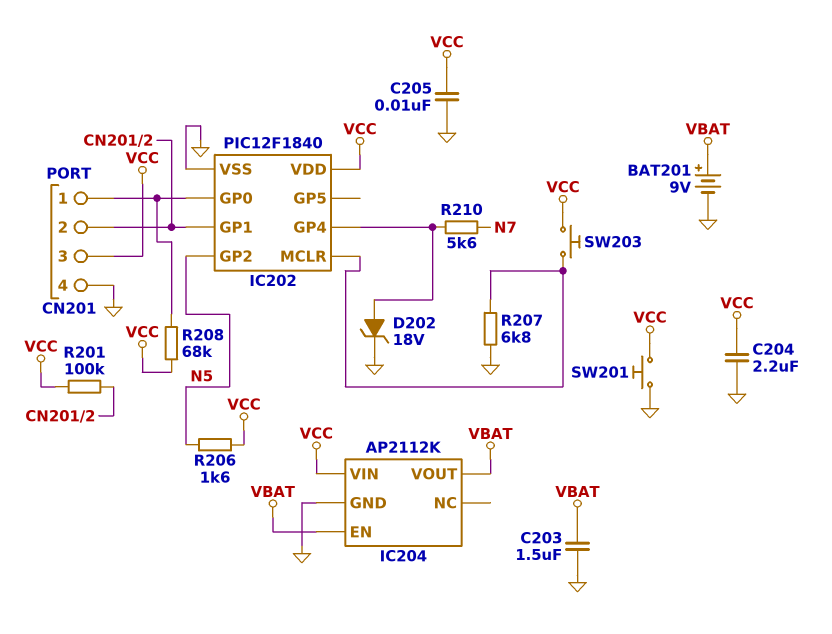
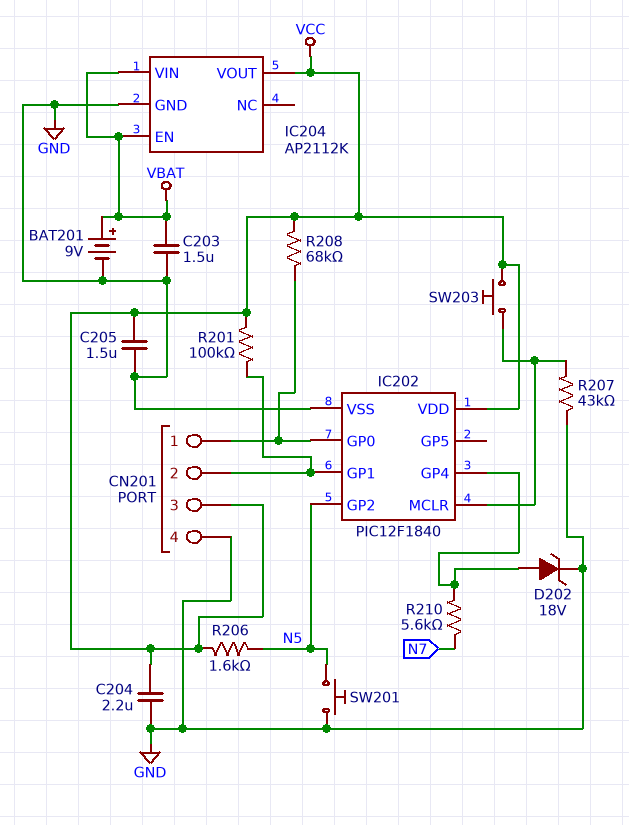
C205: 10nF (GND, VCC) -> 1.5uF (GND, VCC)
IC204 pin VIN: VCC -> VBAT
IC204 pin VOUT: VBAT -> VCC
R207: 6.8k (GND, IC202/MCLR) -> 43k (GND, IC202/MCLR)
SW201: button (GND, VCC) -> button (GND, N5)

